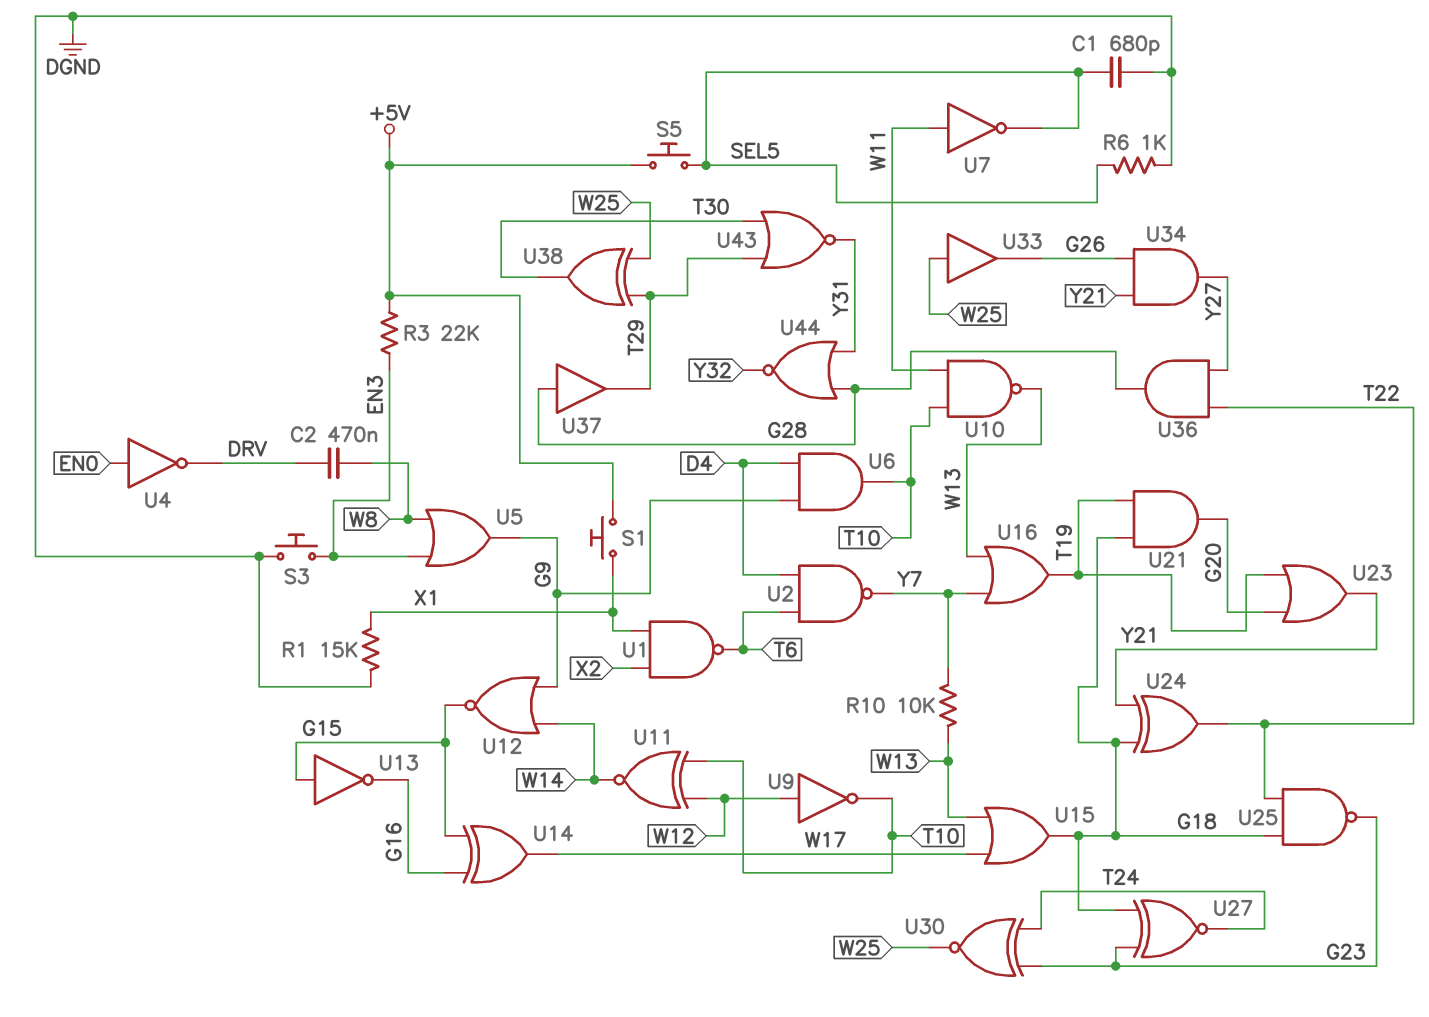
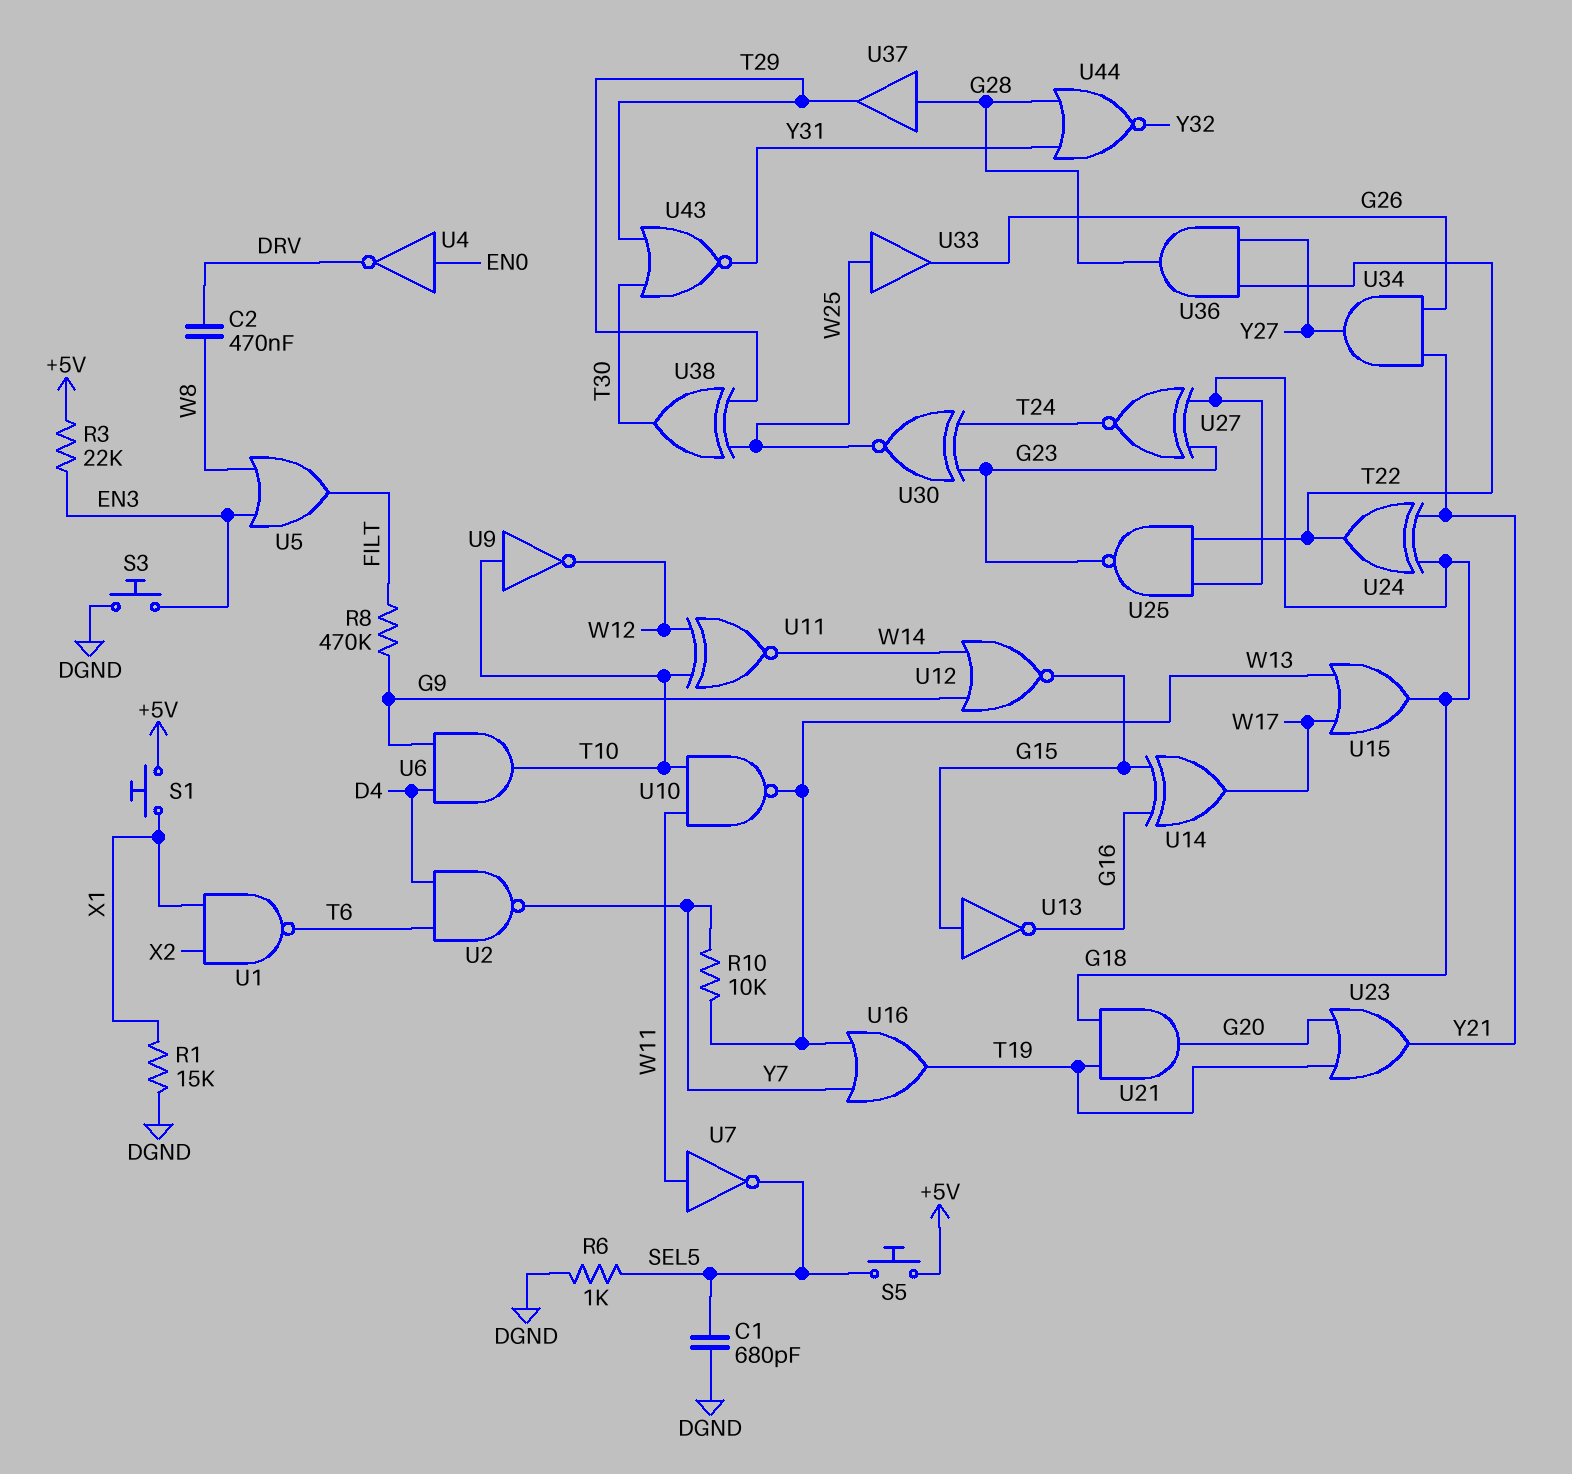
R8: none -> 470k (FILT, G9)
U5: OR (in EN3, in W8, out G9) -> OR (in EN3, in W8, out FILT)
U9: NOT (in W12, out T10) -> NOT (in T10, out W12)

